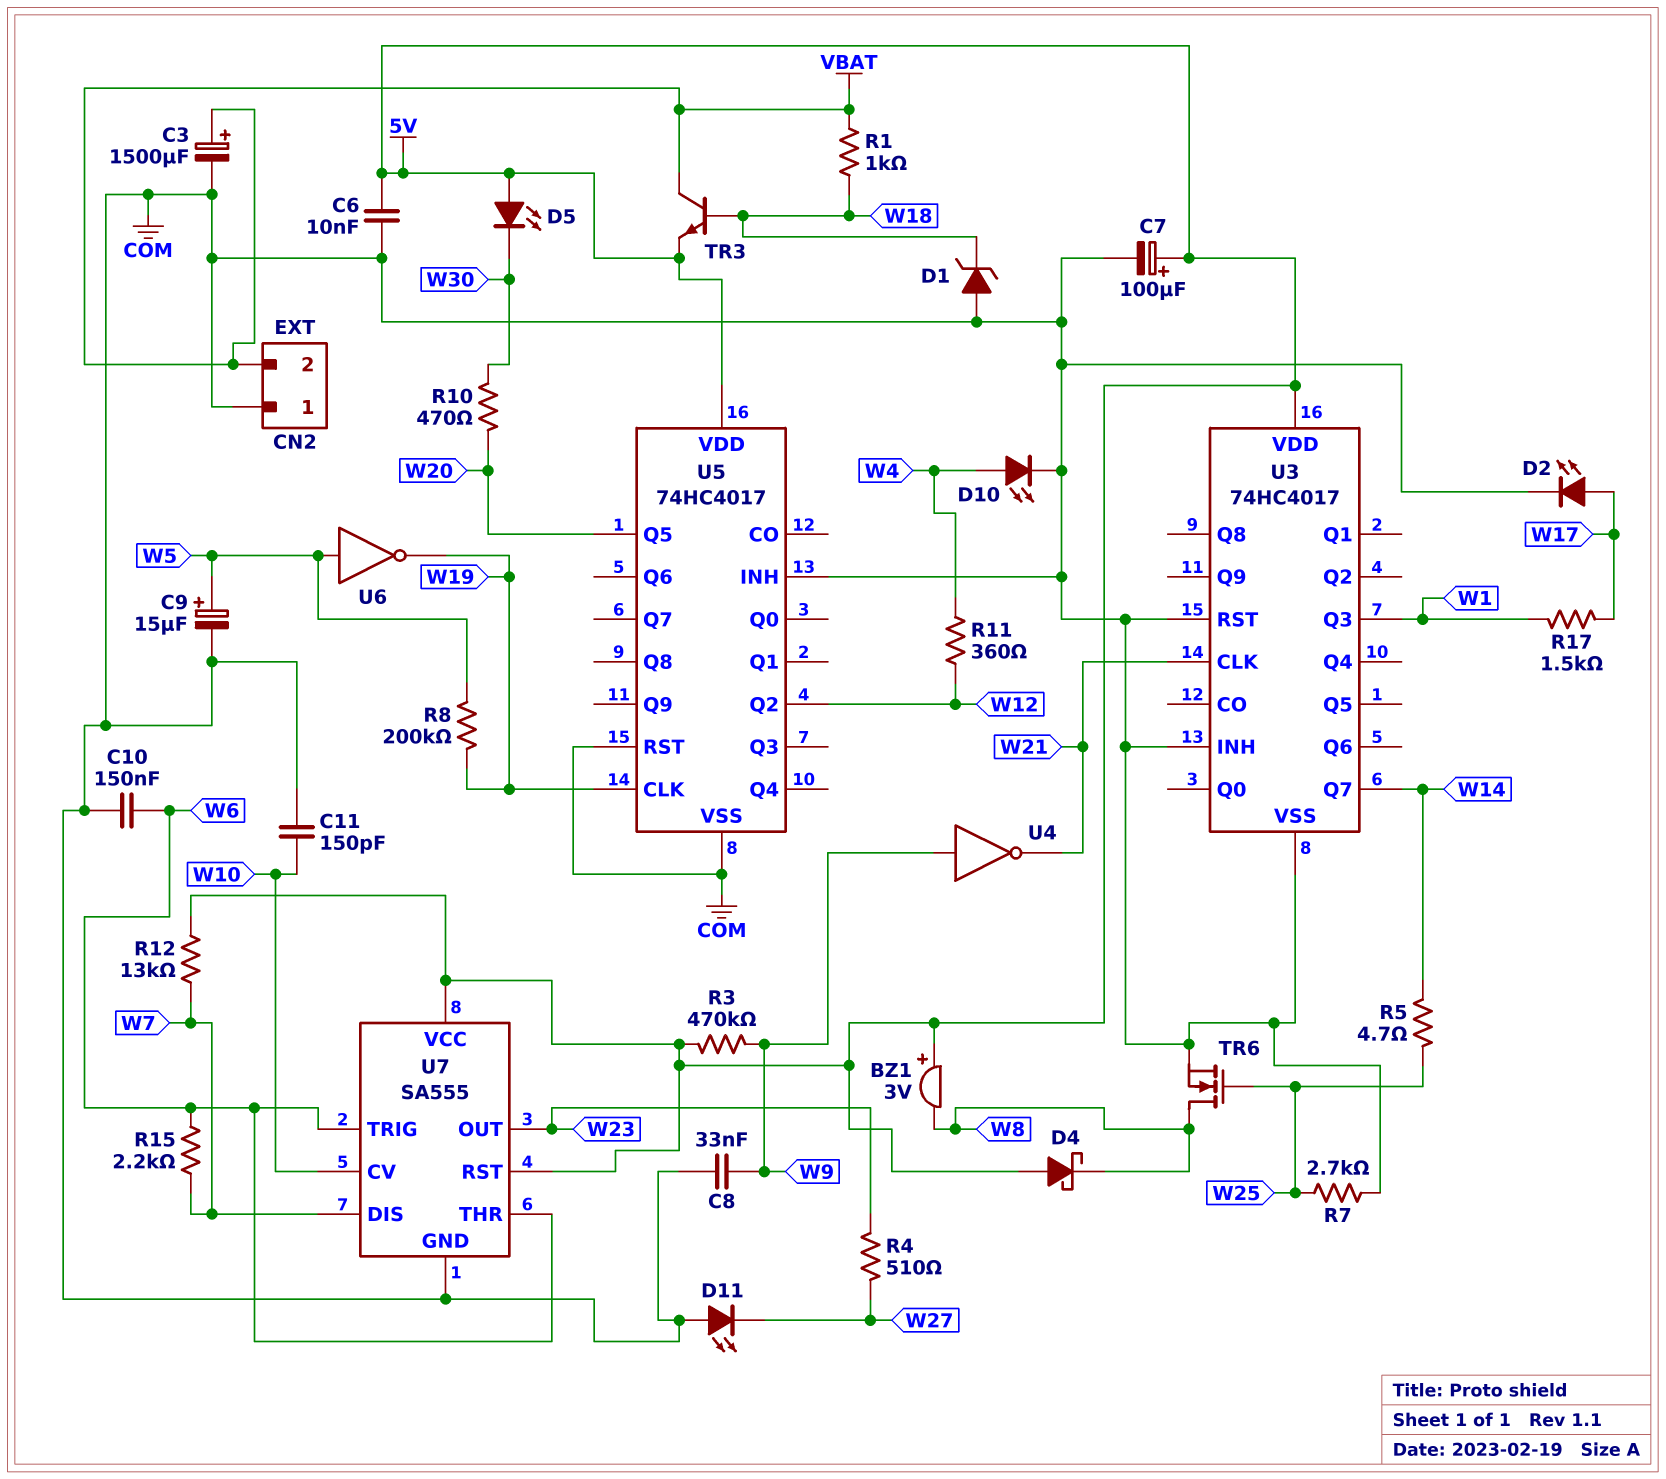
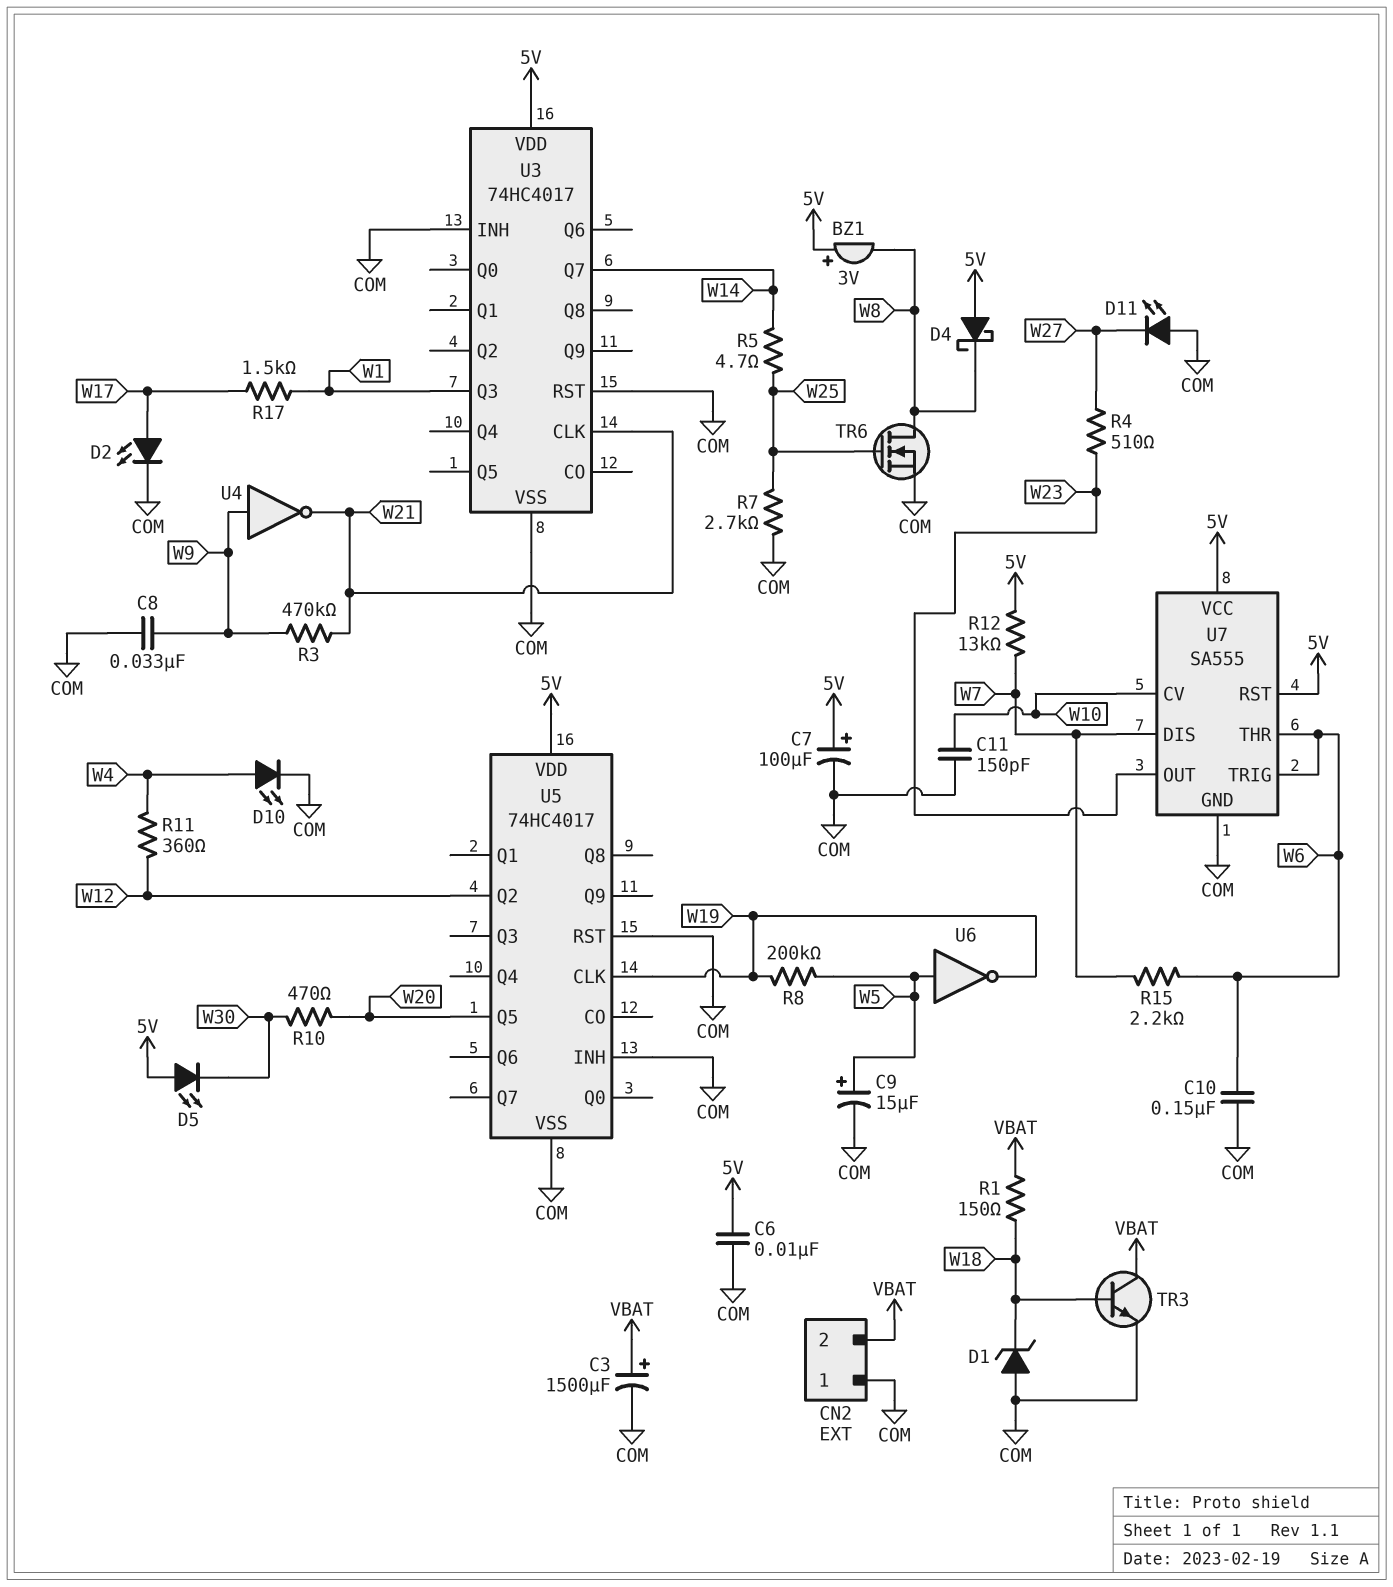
R1: 1k (VBAT, W18) -> 150 (VBAT, W18)
R3: 470k (5V, W9) -> 470k (W9, W21)
TR3: NPN (B W18, C VBAT, E 5V) -> NPN (B W18, C VBAT, E COM)

